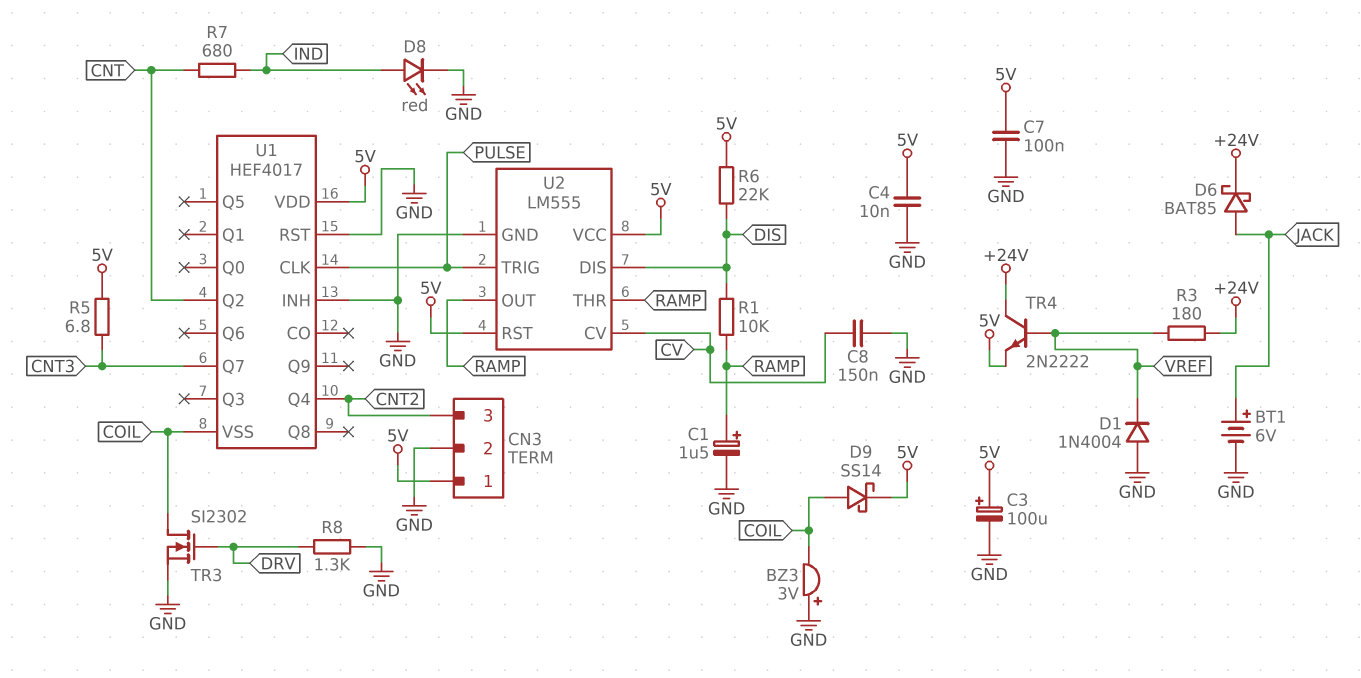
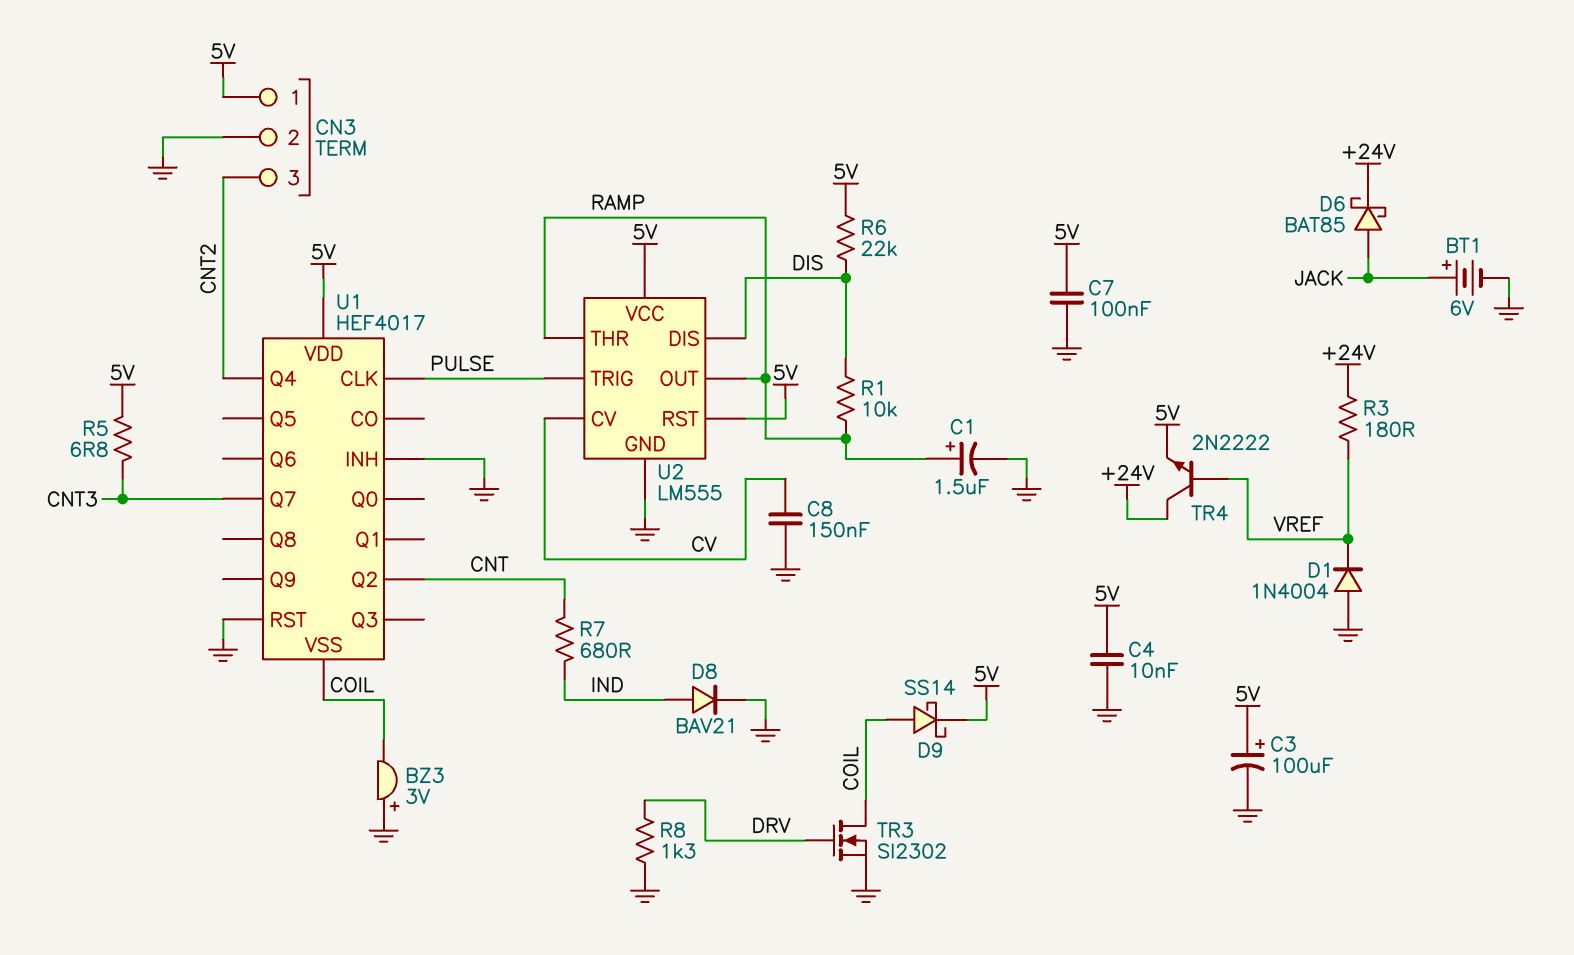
D8: LED red (A IND, K GND) -> diode BAV21 (A IND, K GND)

